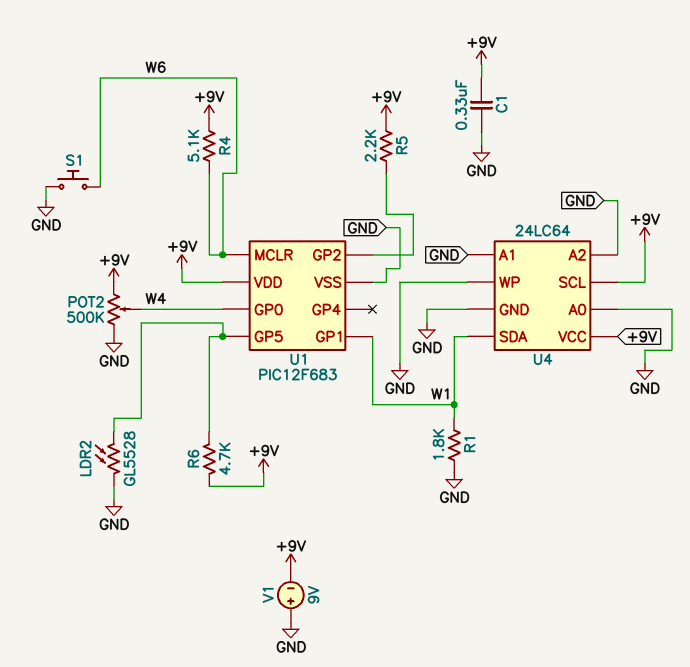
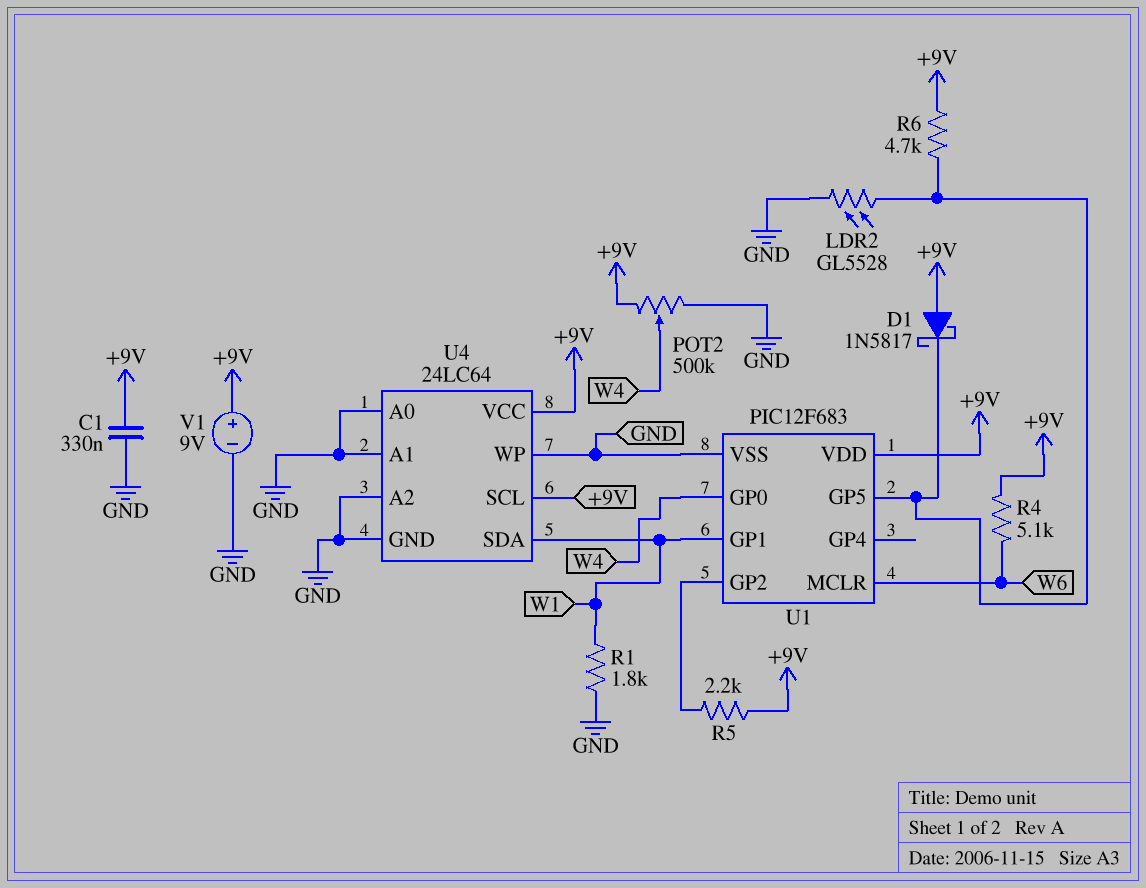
D1: none -> schottky 1N5817 (A +9V, K U1/GP5)
S1: button (GND, W6) -> none
V1: 9V (plus GND, minus +9V) -> 9V (plus +9V, minus GND)

